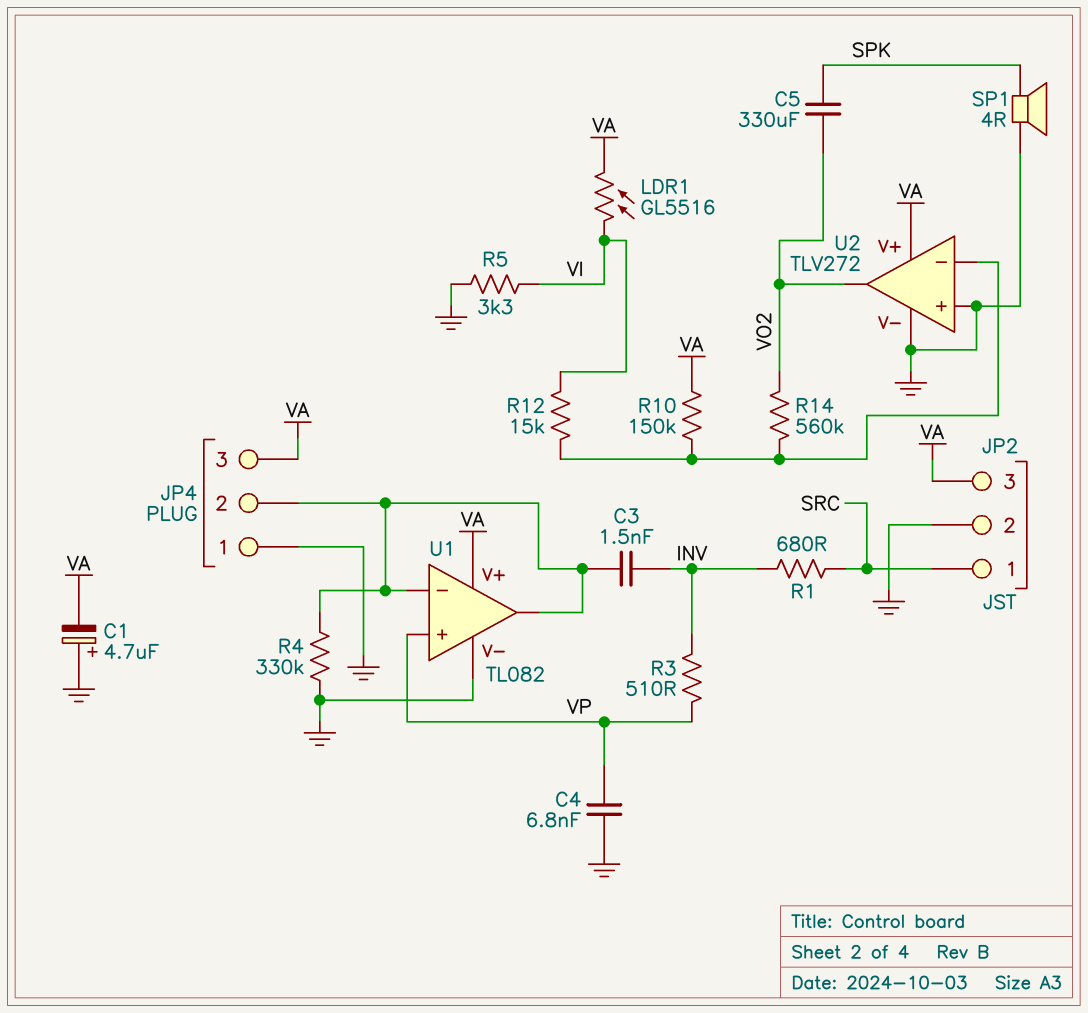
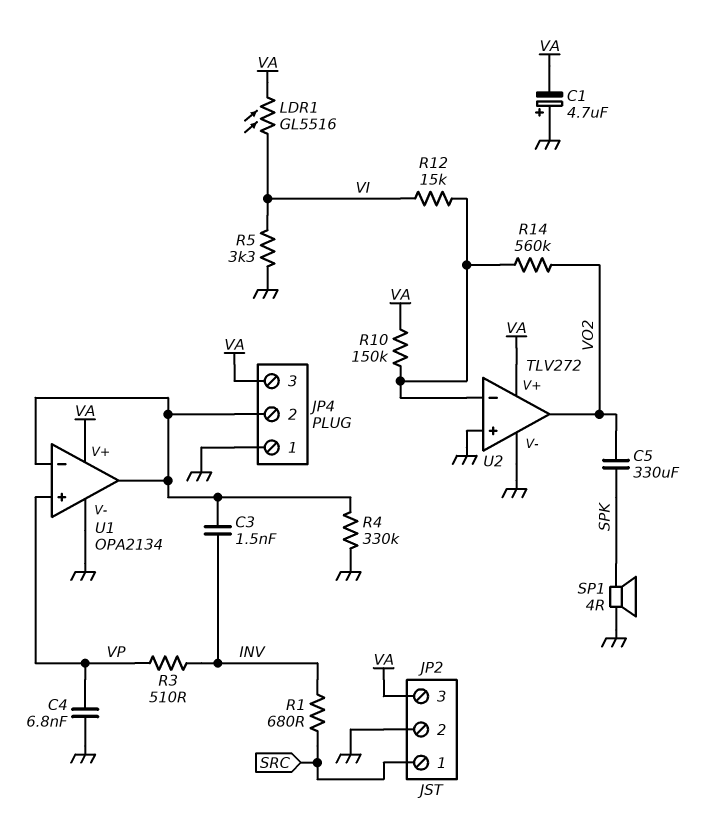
U1: TL082 -> OPA2134

